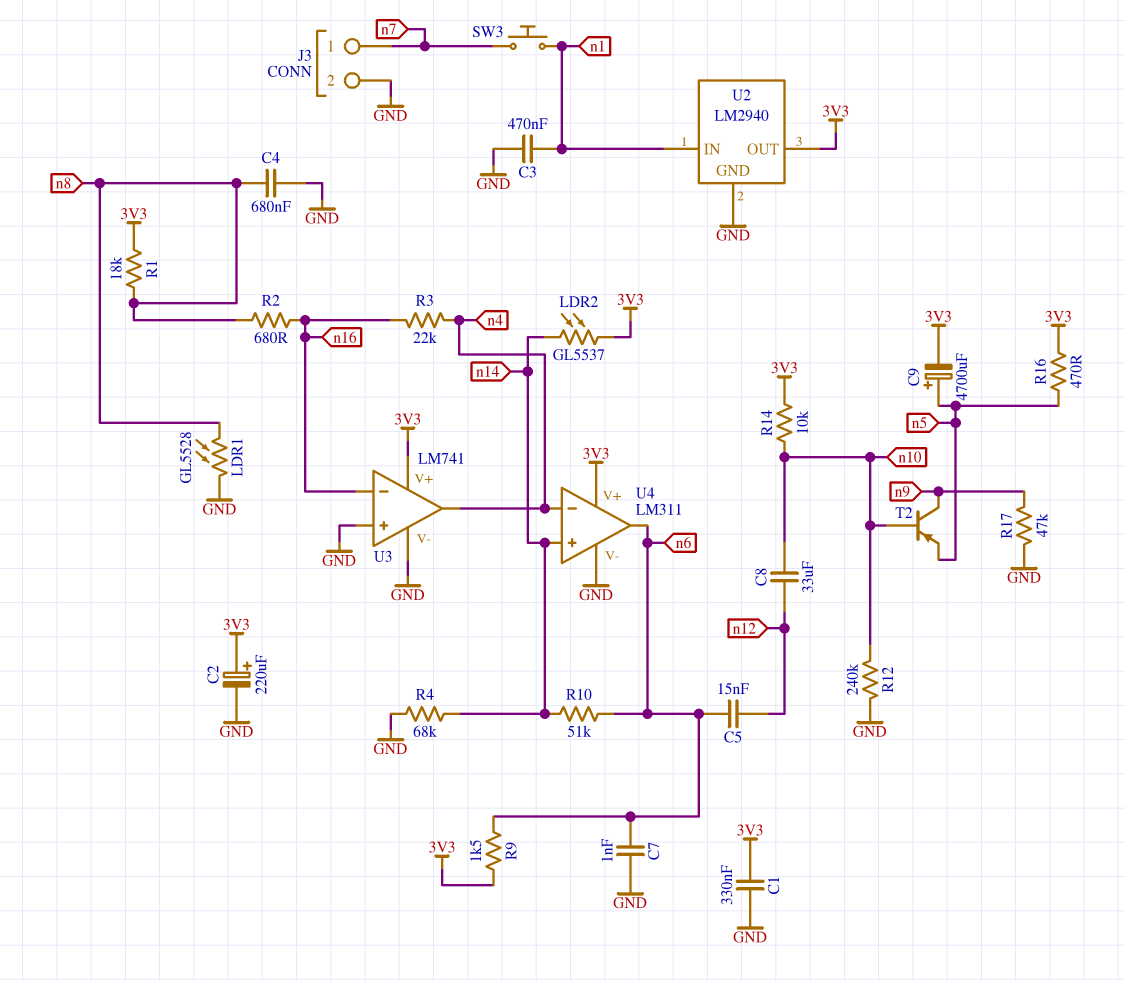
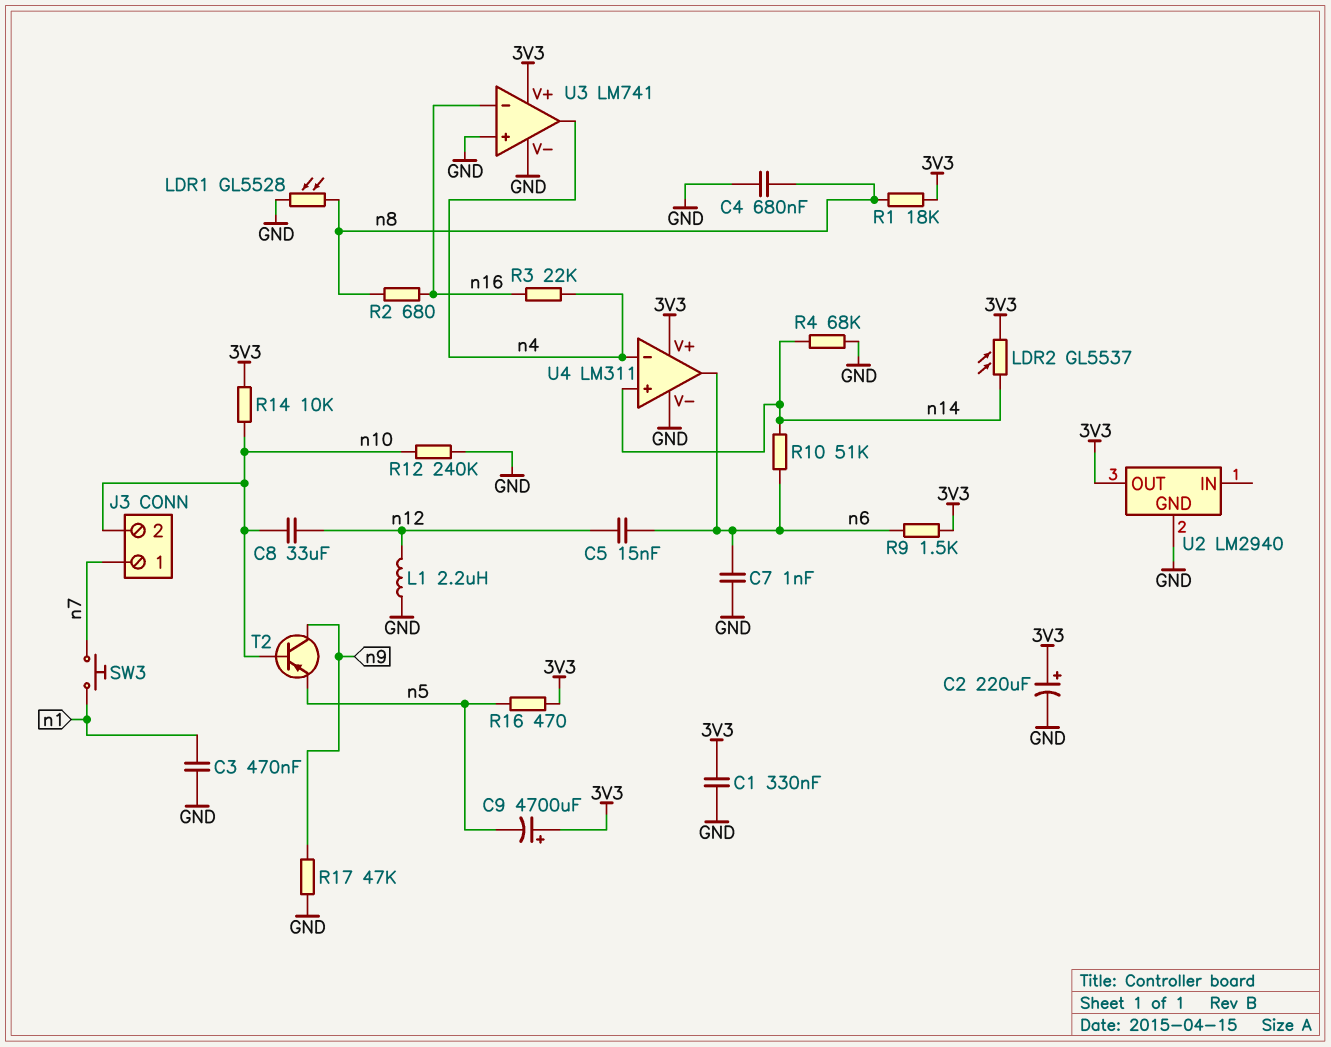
C9: 4700uF (plus n5, minus 3V3) -> 4700uF (plus 3V3, minus n5)
J3 pin 2: GND -> n10
L1: none -> 2.2uH (GND, n12)
U2 pin IN: n1 -> none

